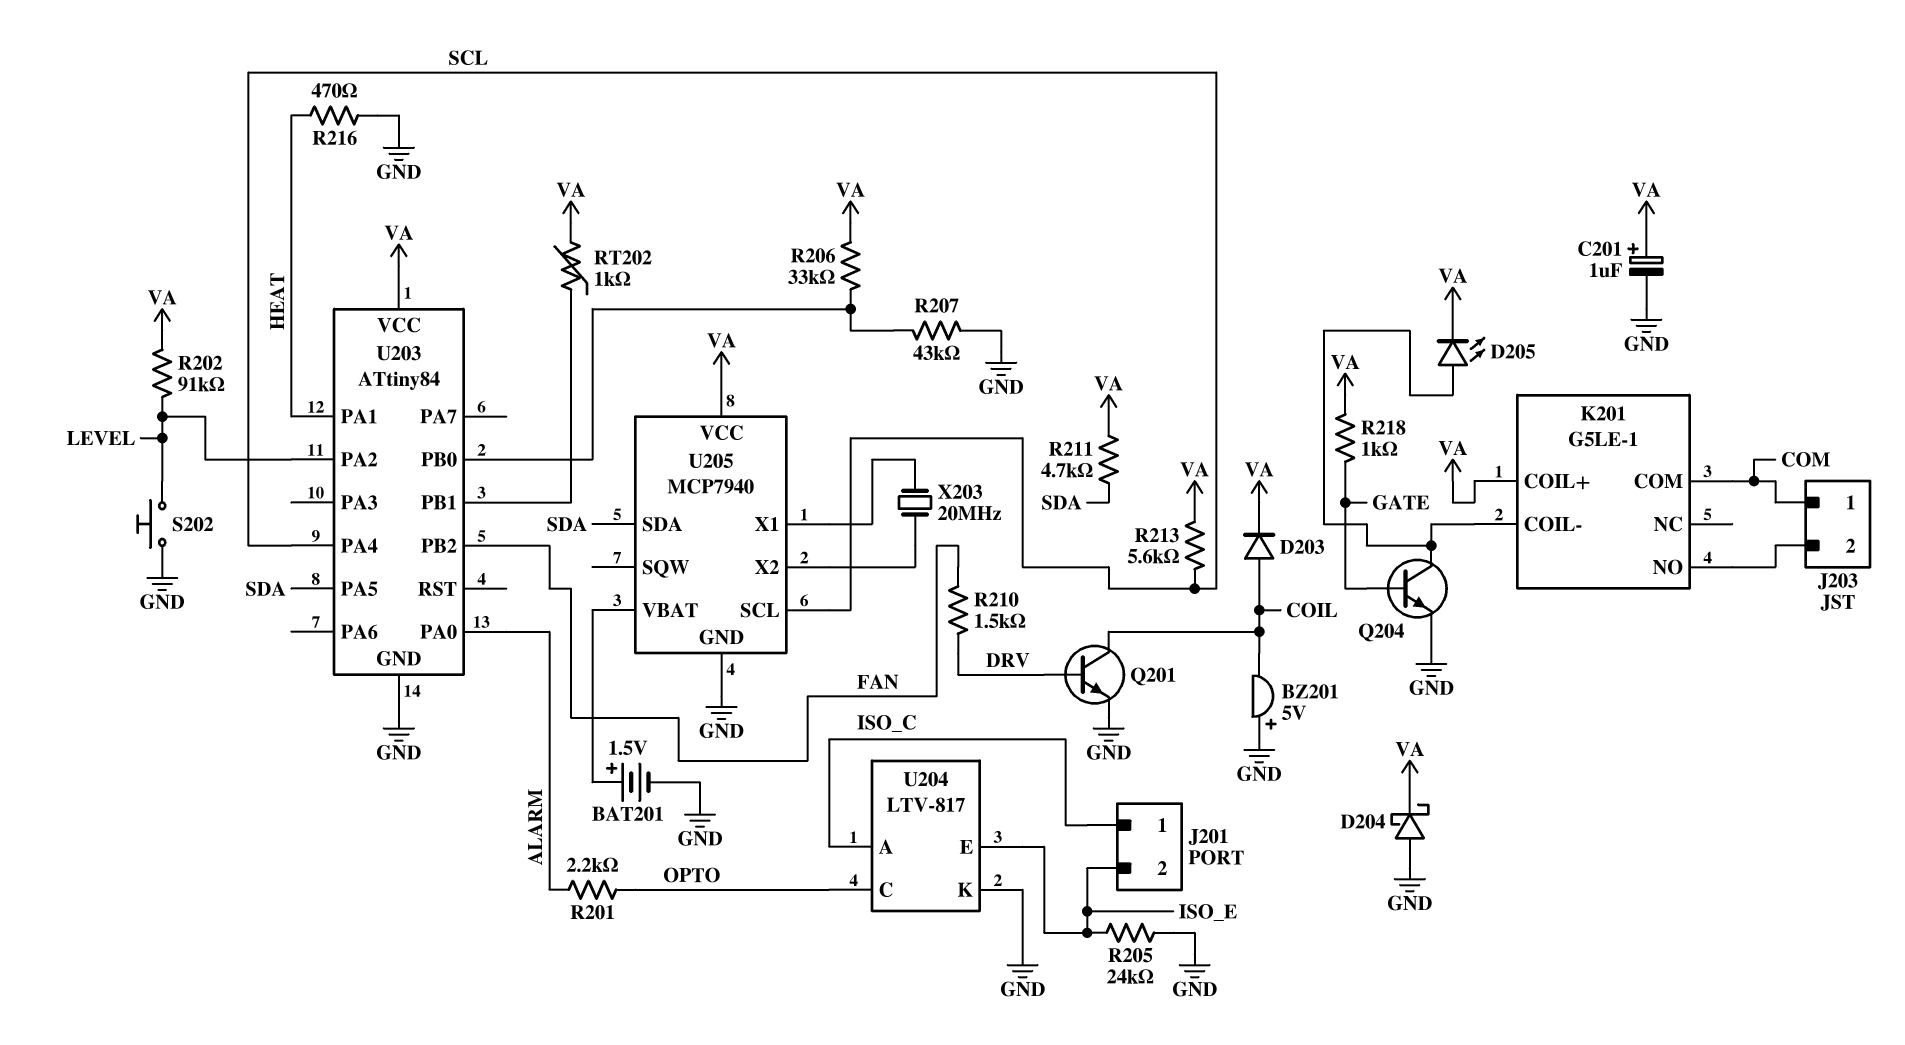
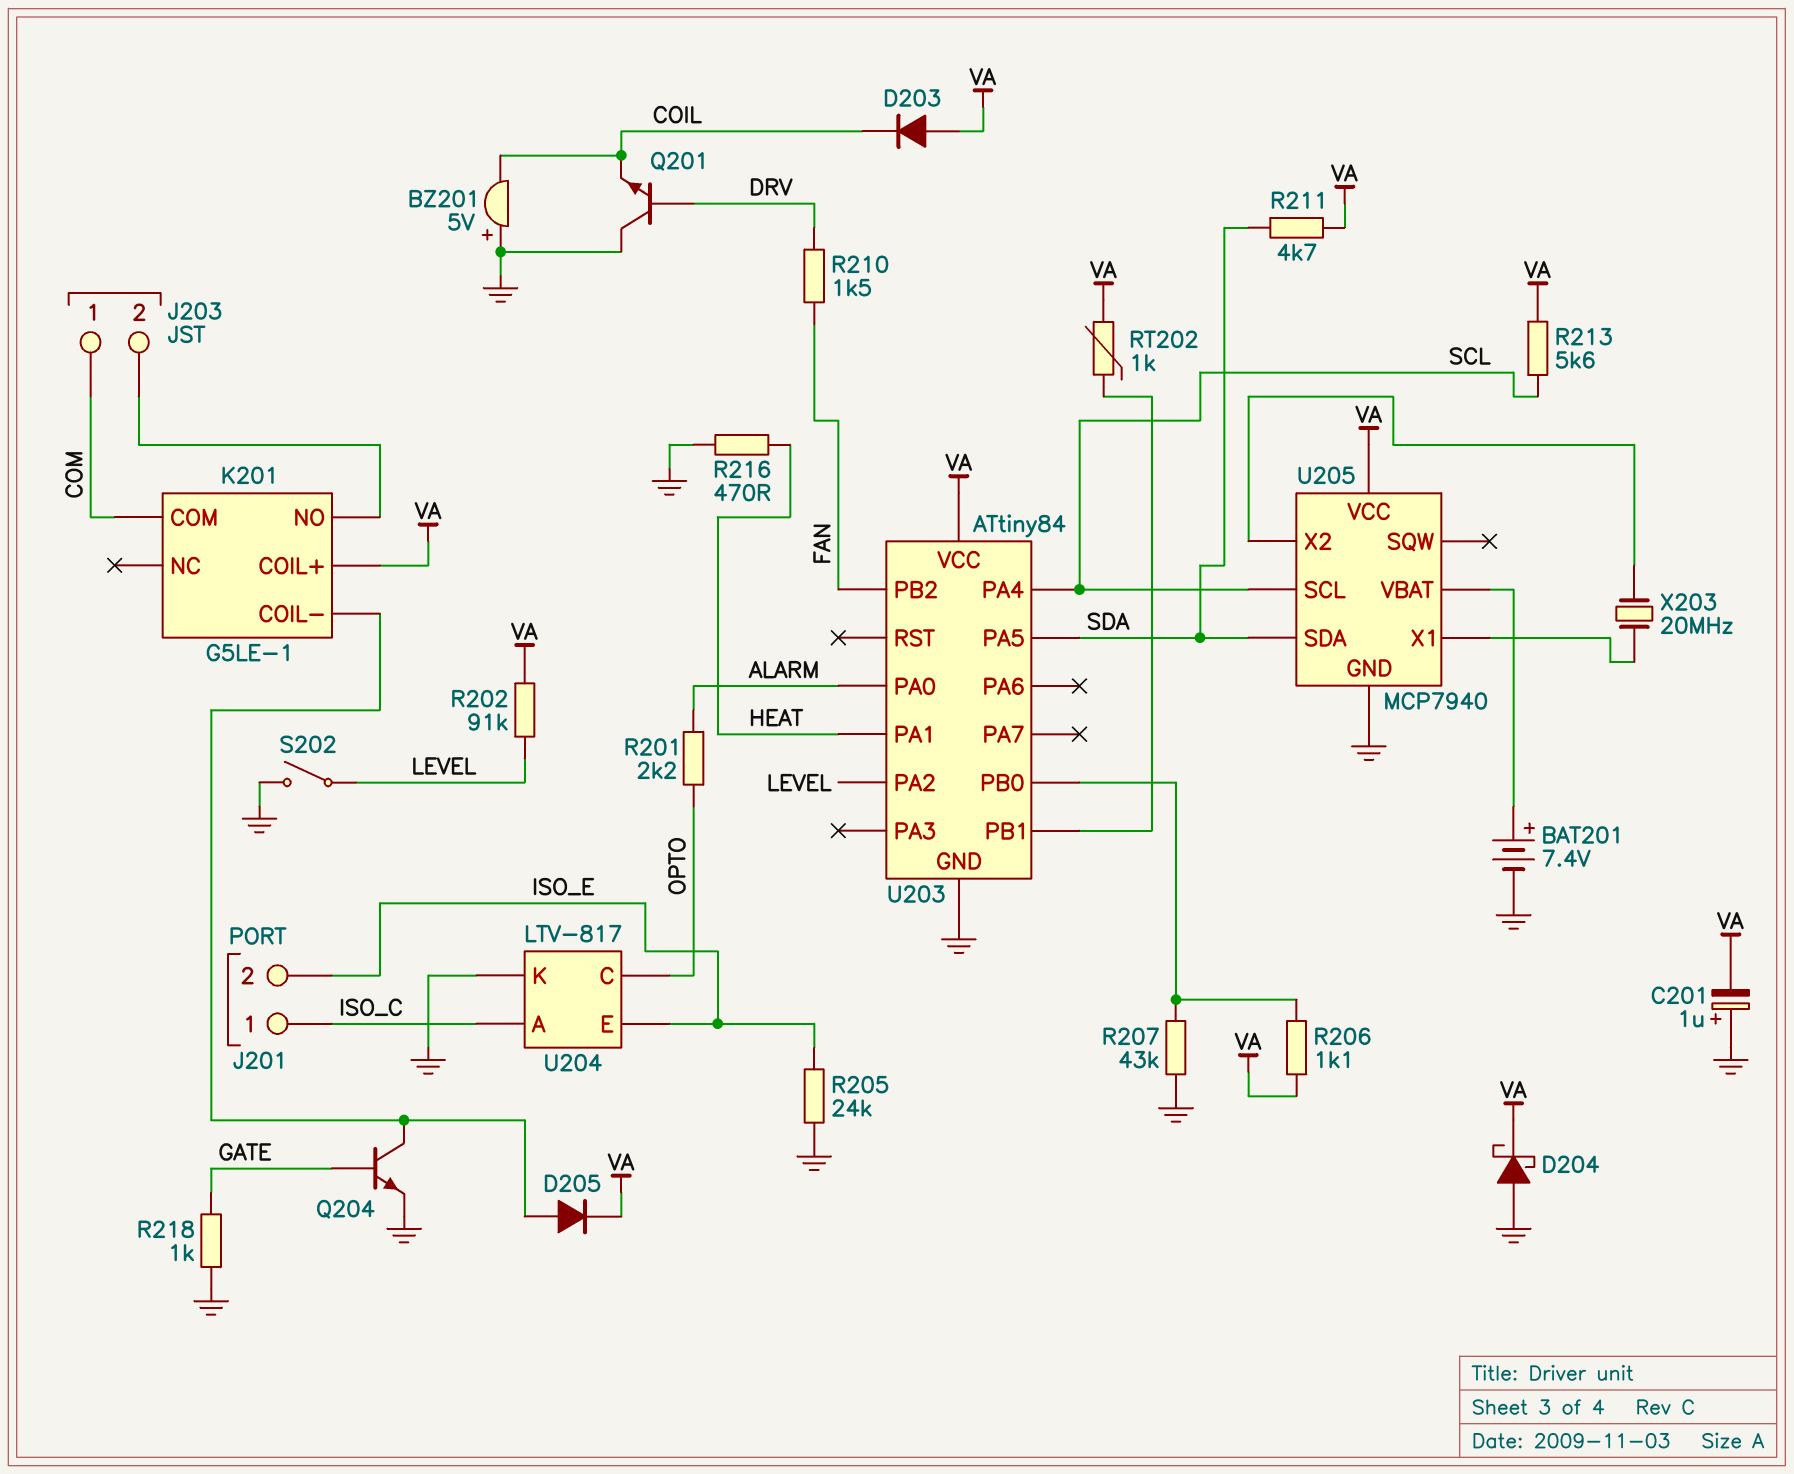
BAT201: 1.5V (plus U205/VBAT, minus GND) -> 7.4V (plus U205/VBAT, minus GND)
C201: 1uF (plus VA, minus GND) -> 1uF (plus GND, minus VA)
D203: diode (A COIL, K VA) -> diode (A VA, K COIL)
D205: LED (A K201/COIL-, K VA) -> diode (A K201/COIL-, K VA)
Q201: NPN (B DRV, C COIL, E GND) -> NPN (B DRV, C GND, E COIL)
R206: 33k (U203/PB0, VA) -> 1.1k (U203/PB0, VA)
R218: 1k (GATE, VA) -> 1k (GATE, GND)
S202: button (GND, LEVEL) -> switch (GND, LEVEL)

